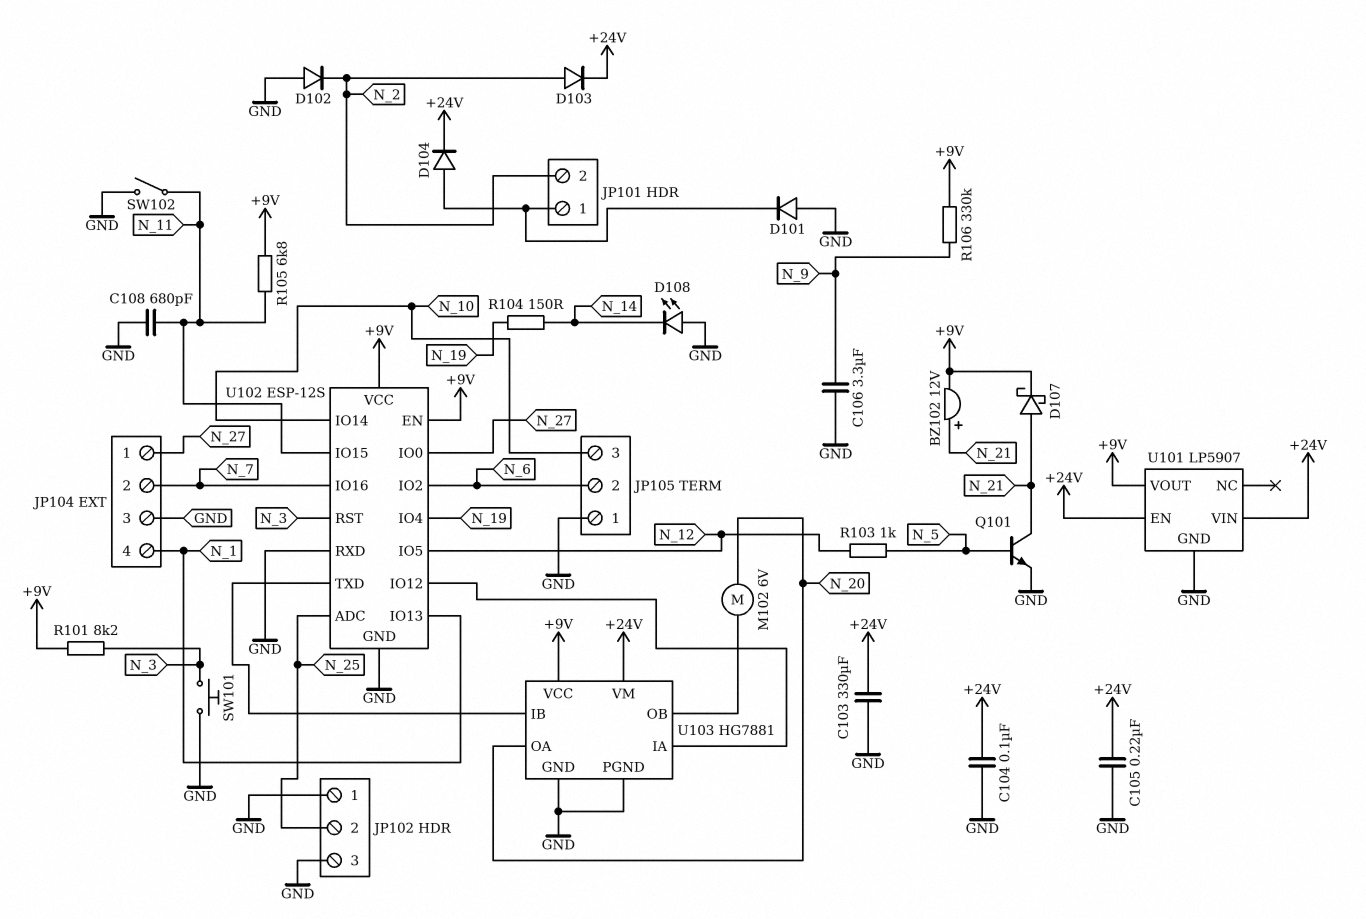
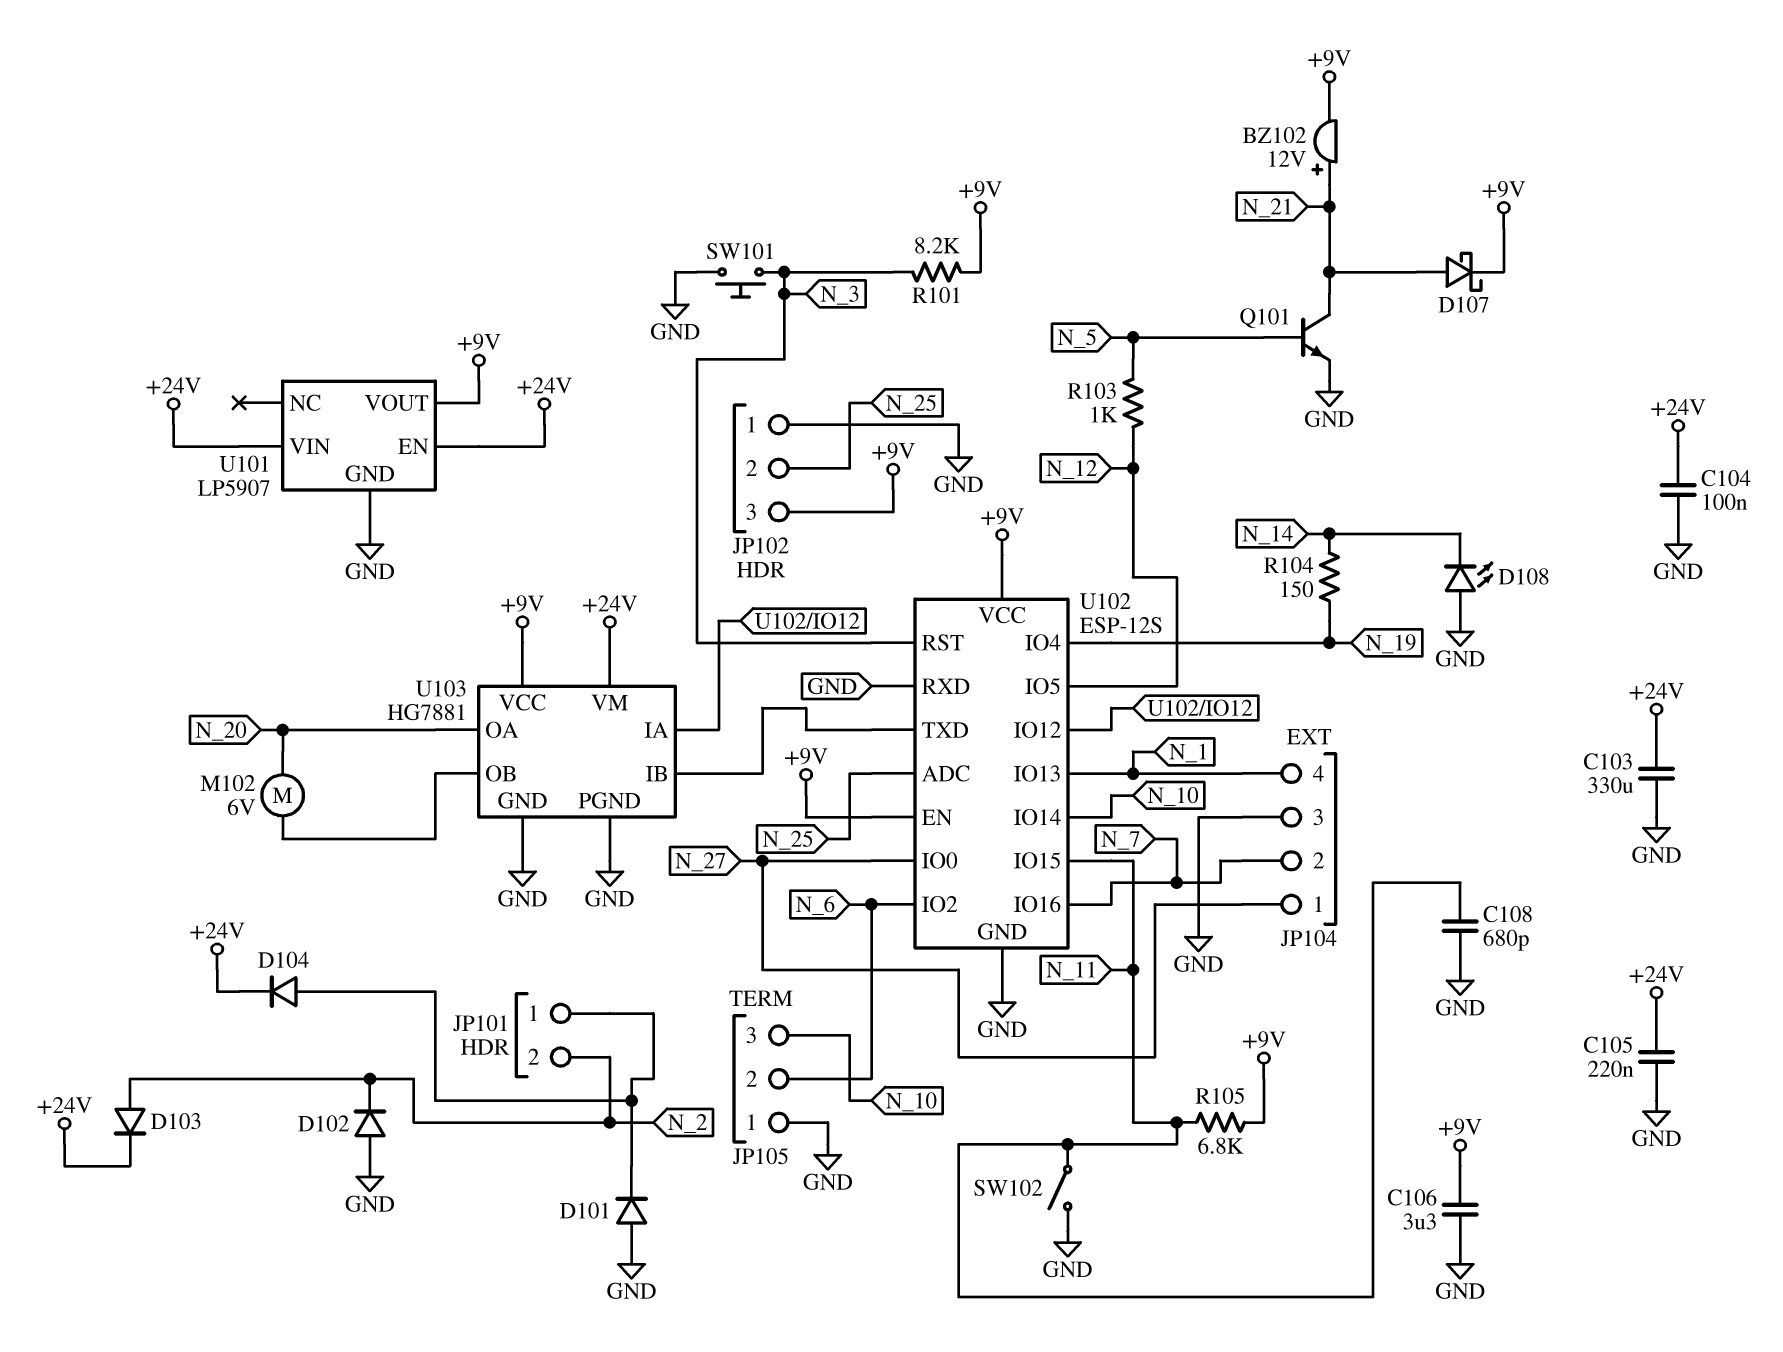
C106: 3.3uF (GND, N_9) -> 3.3uF (+9V, GND)
JP102 pin 3: GND -> +9V
R106: 330k (+9V, N_9) -> none

